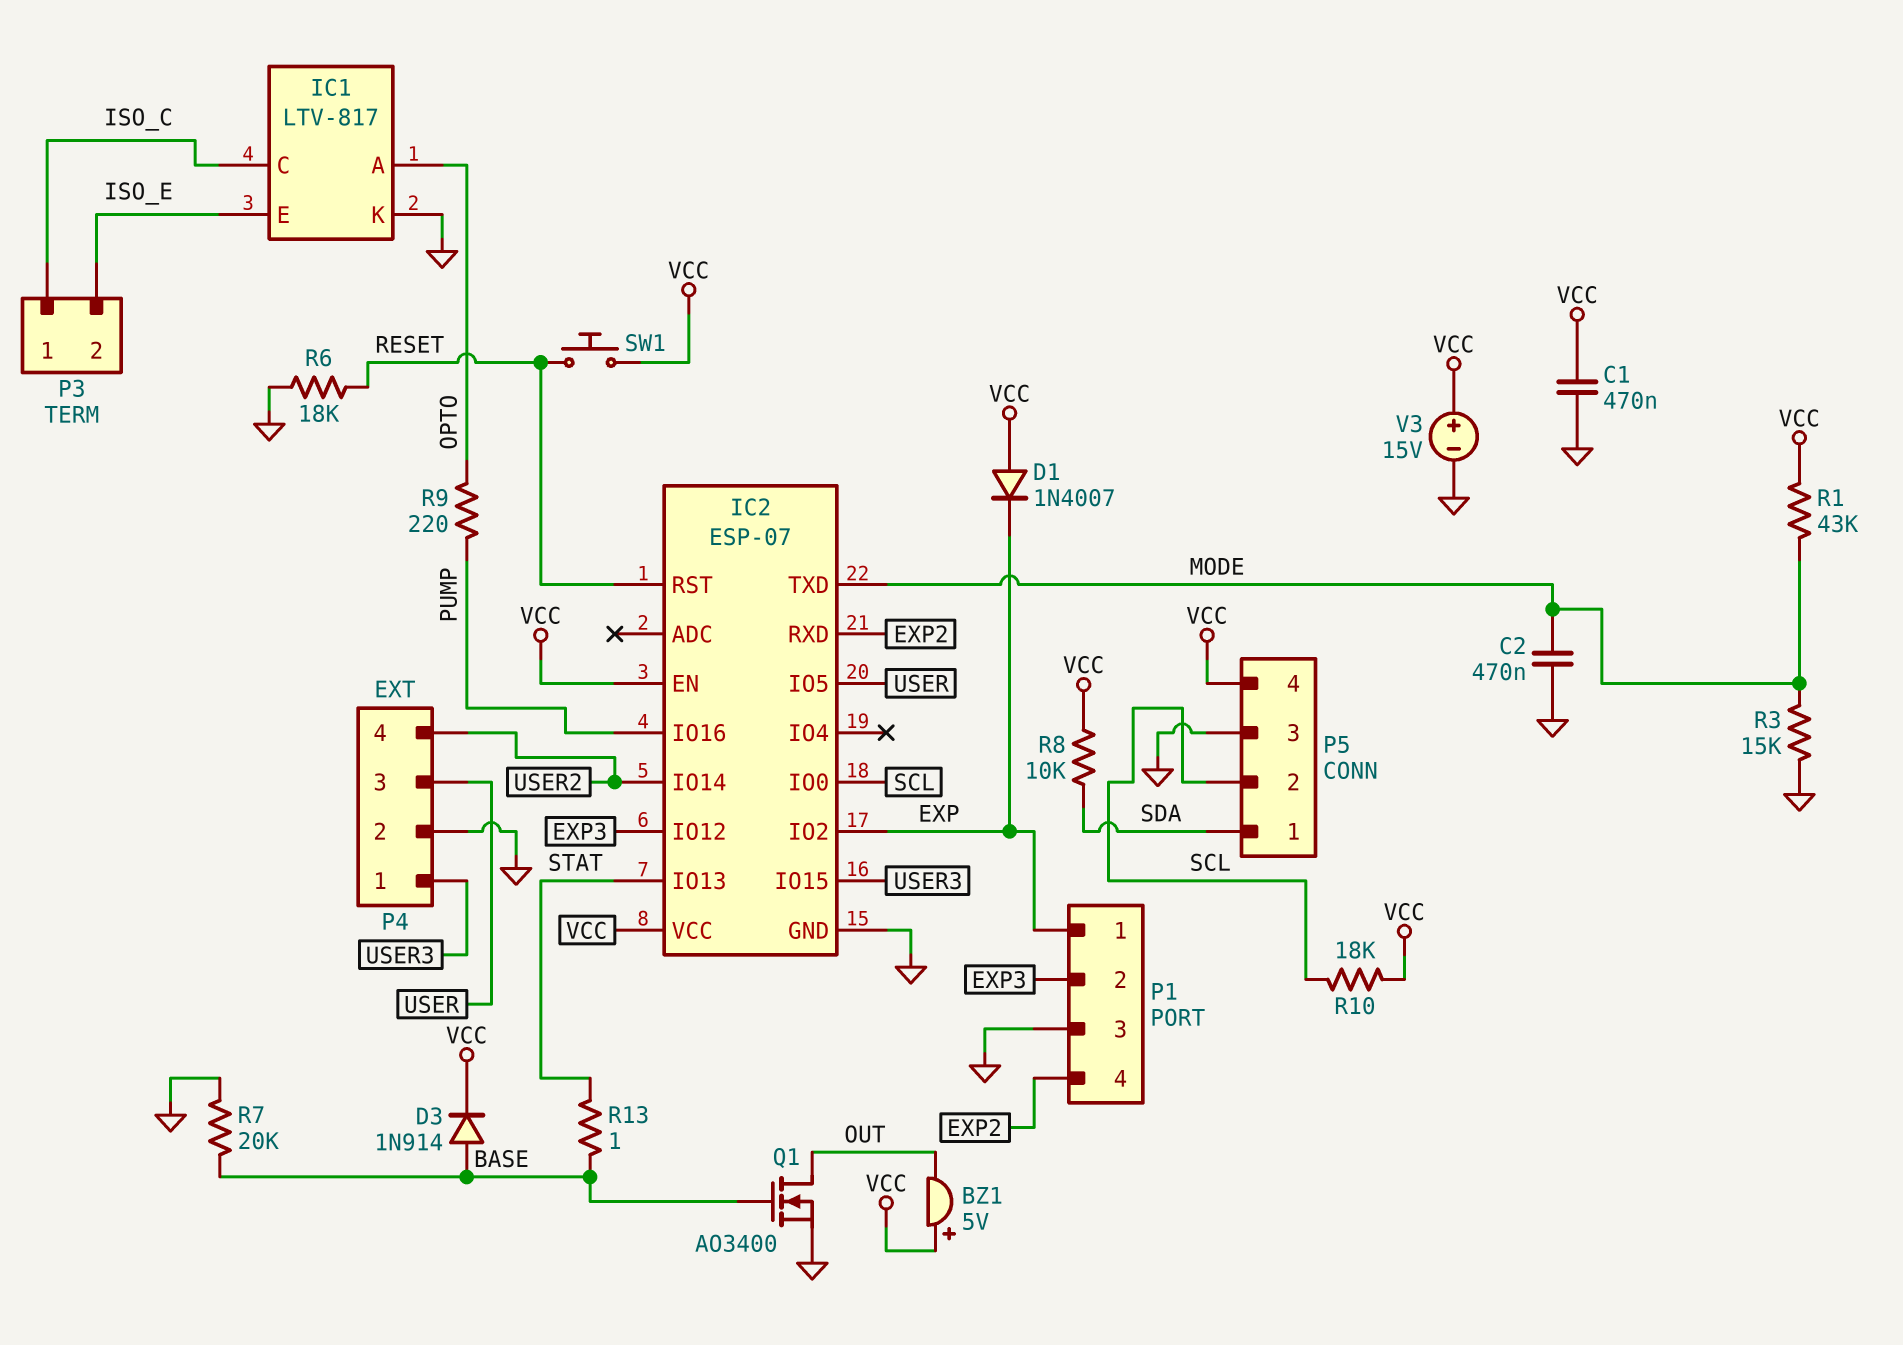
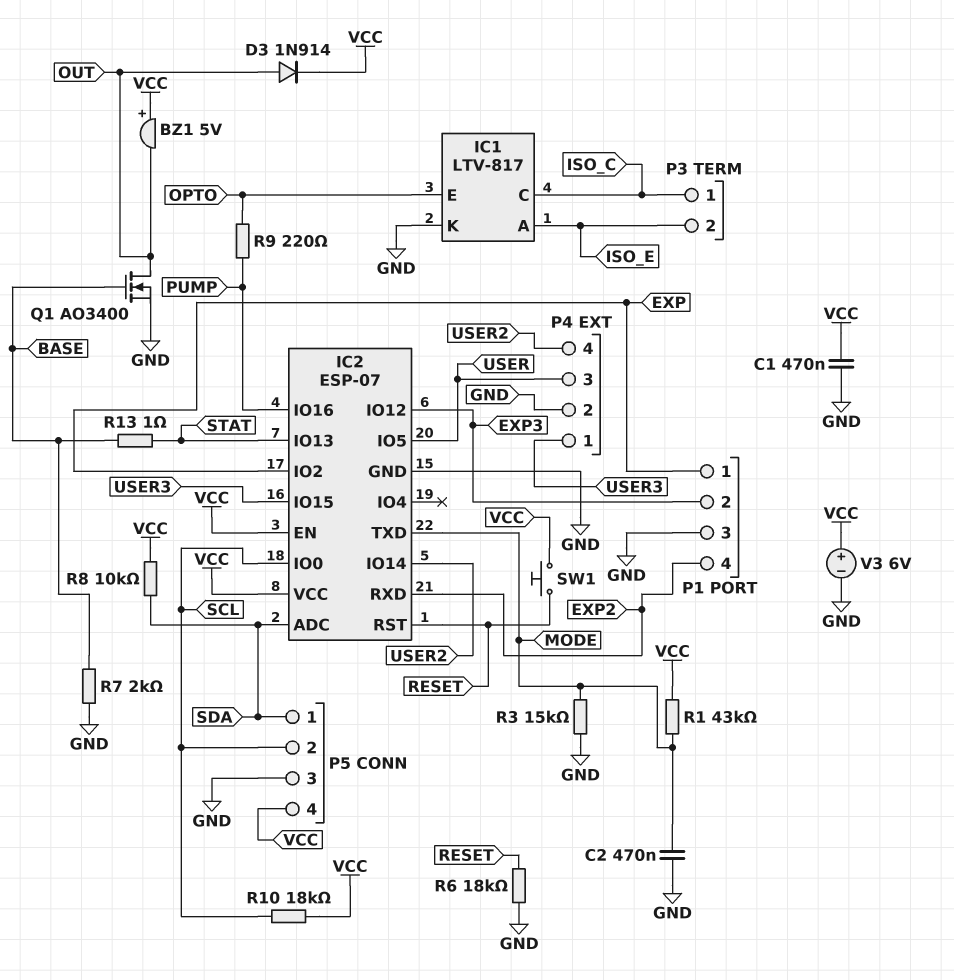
D1: diode 1N4007 (A VCC, K EXP) -> none
D3: diode 1N914 (A BASE, K VCC) -> diode 1N914 (A OUT, K VCC)
IC1 pin A: OPTO -> ISO_E
IC1 pin E: ISO_E -> OPTO
IC2 pin ADC: none -> SDA
R7: 20k (BASE, GND) -> 2k (BASE, GND)
V3: 15V (plus VCC, minus GND) -> 6V (plus VCC, minus GND)

